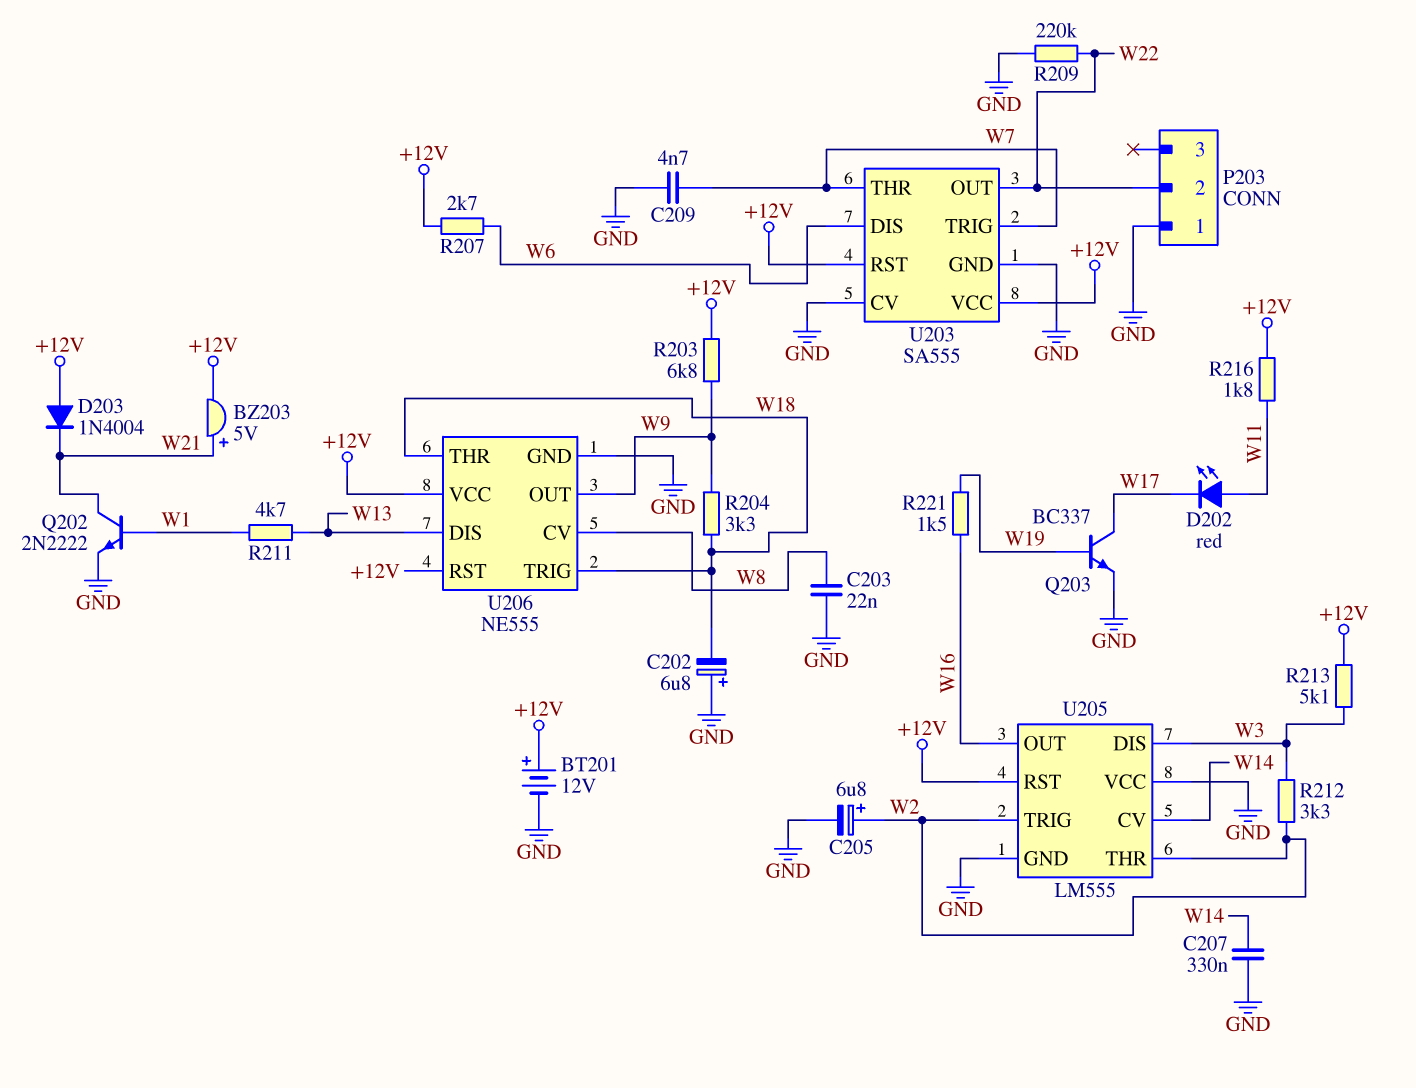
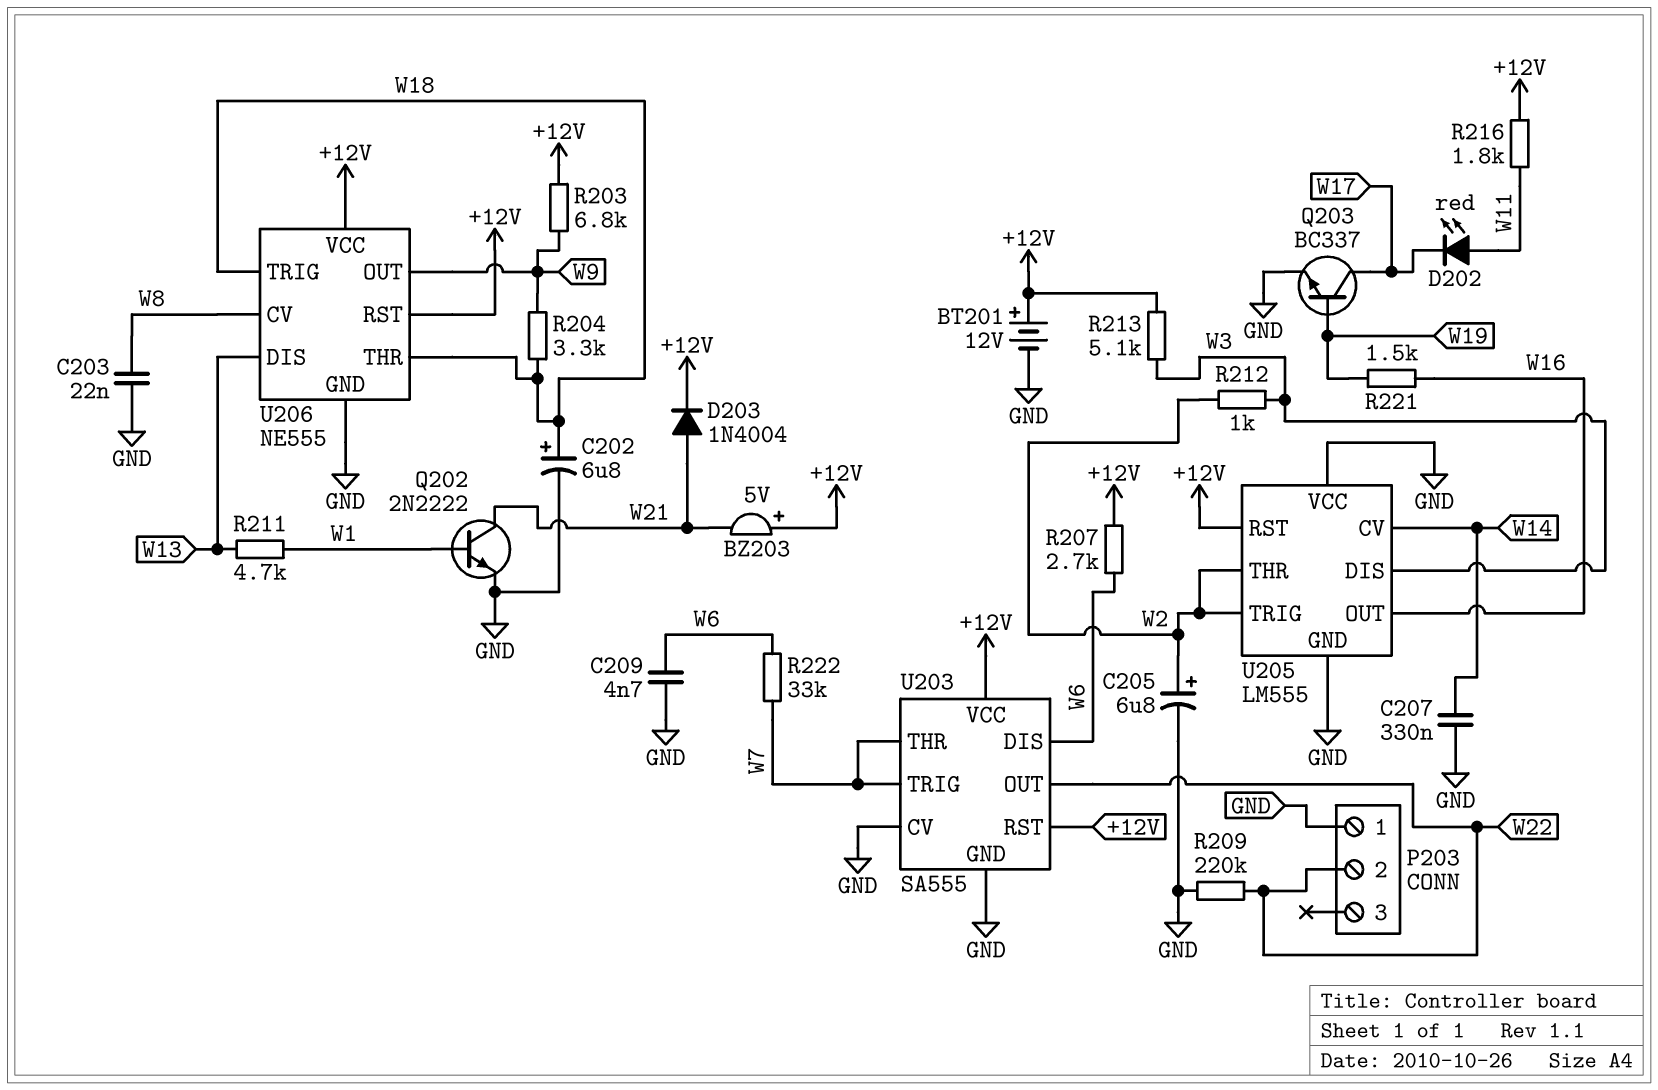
BZ203: buzzer 5V (plus W21, minus +12V) -> buzzer 5V (plus +12V, minus W21)
C202: 6.8uF (plus GND, minus W18) -> 6.8uF (plus W18, minus GND)
C209: 4.7nF (GND, W7) -> 4.7nF (GND, W6)
D203: diode 1N4004 (A +12V, K W21) -> diode 1N4004 (A W21, K +12V)
R212: 3.3k (W2, W3) -> 1k (W2, W3)
R222: none -> 33k (W6, W7)

